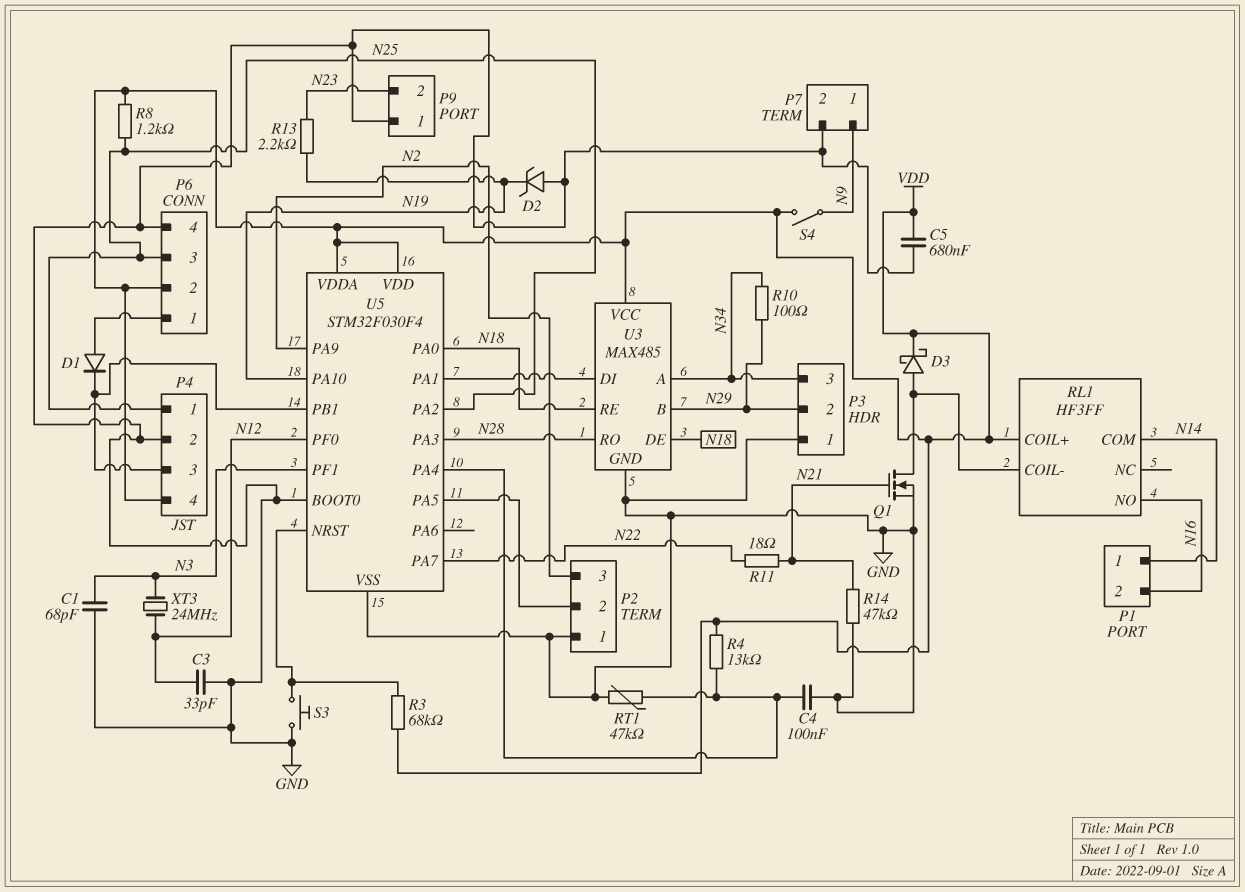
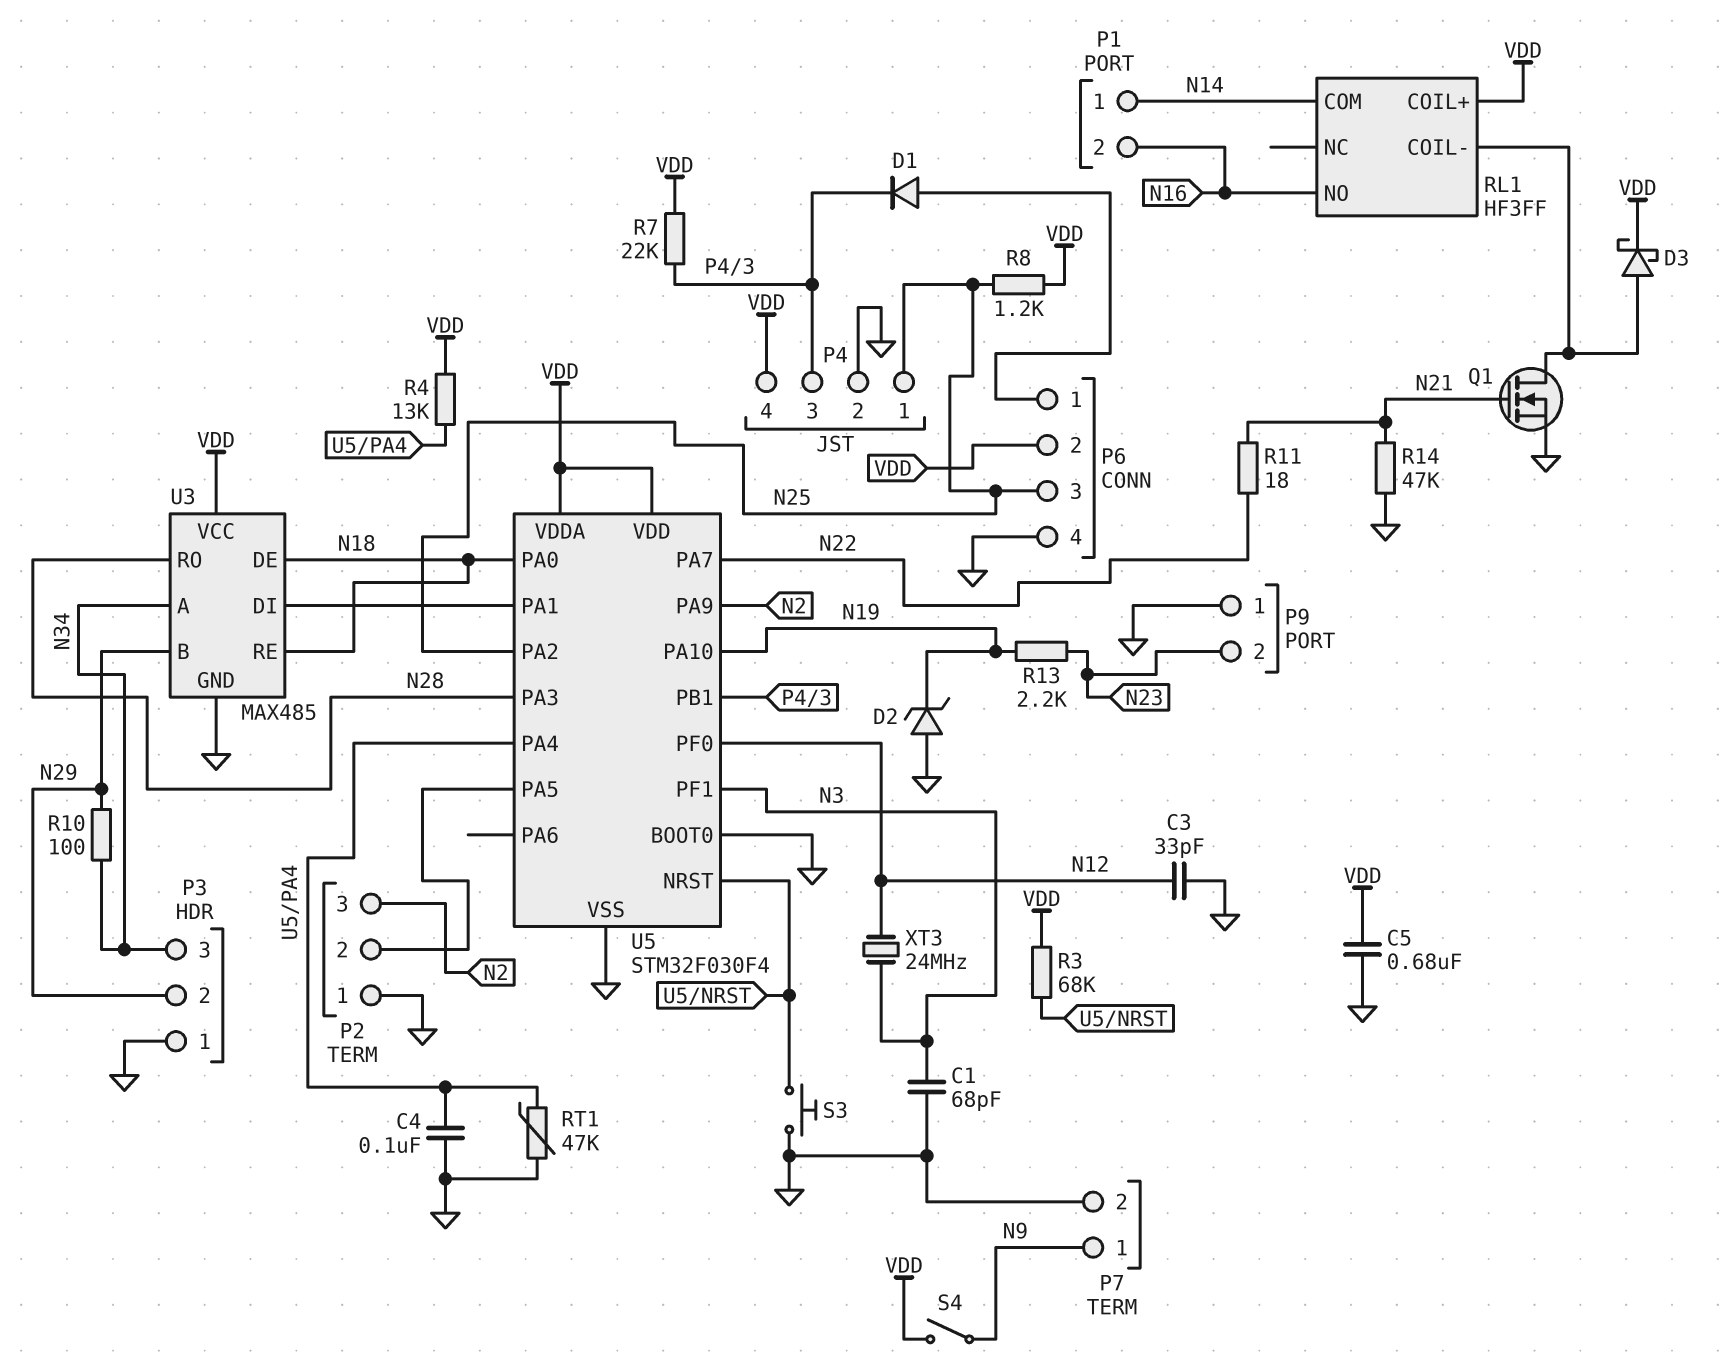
R7: none -> 22k (P4/3, VDD)

